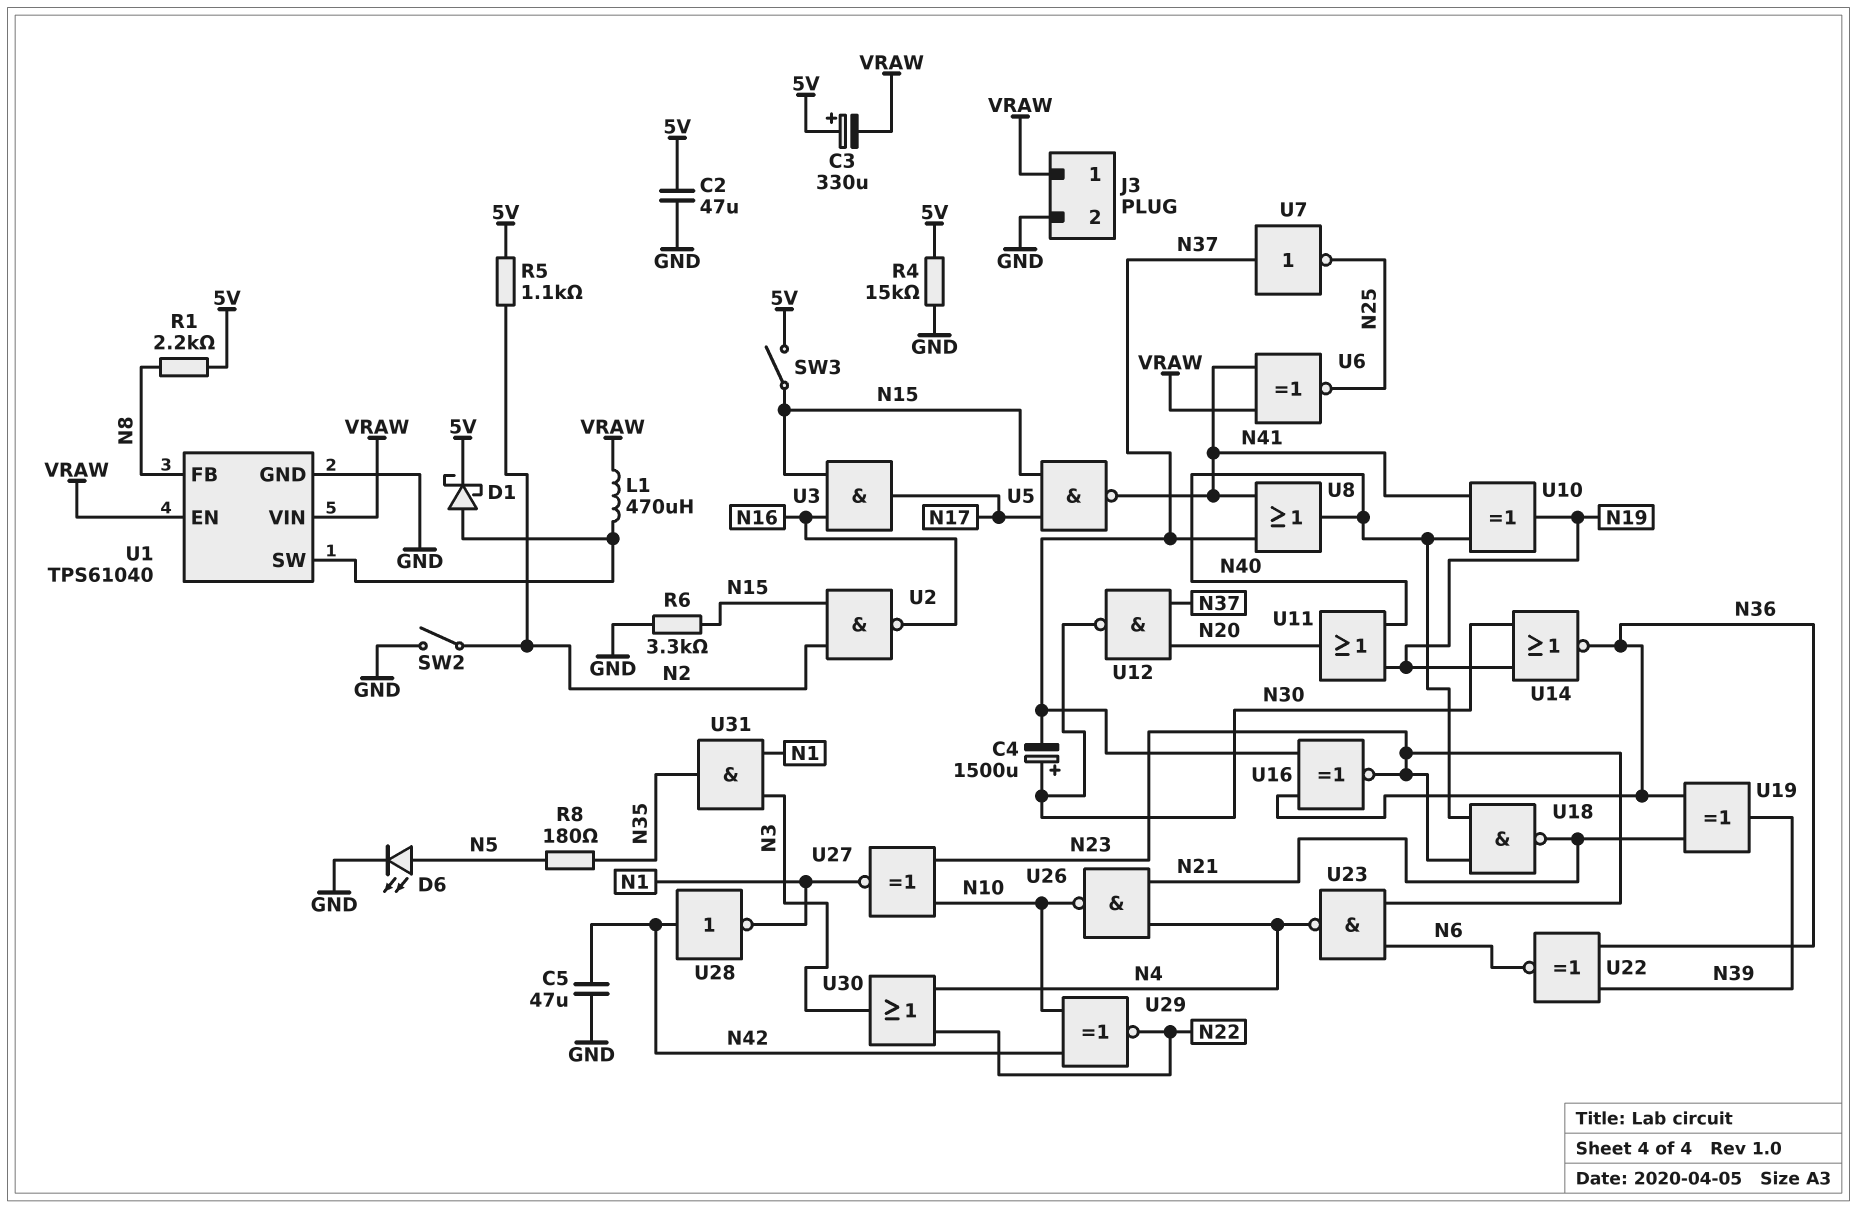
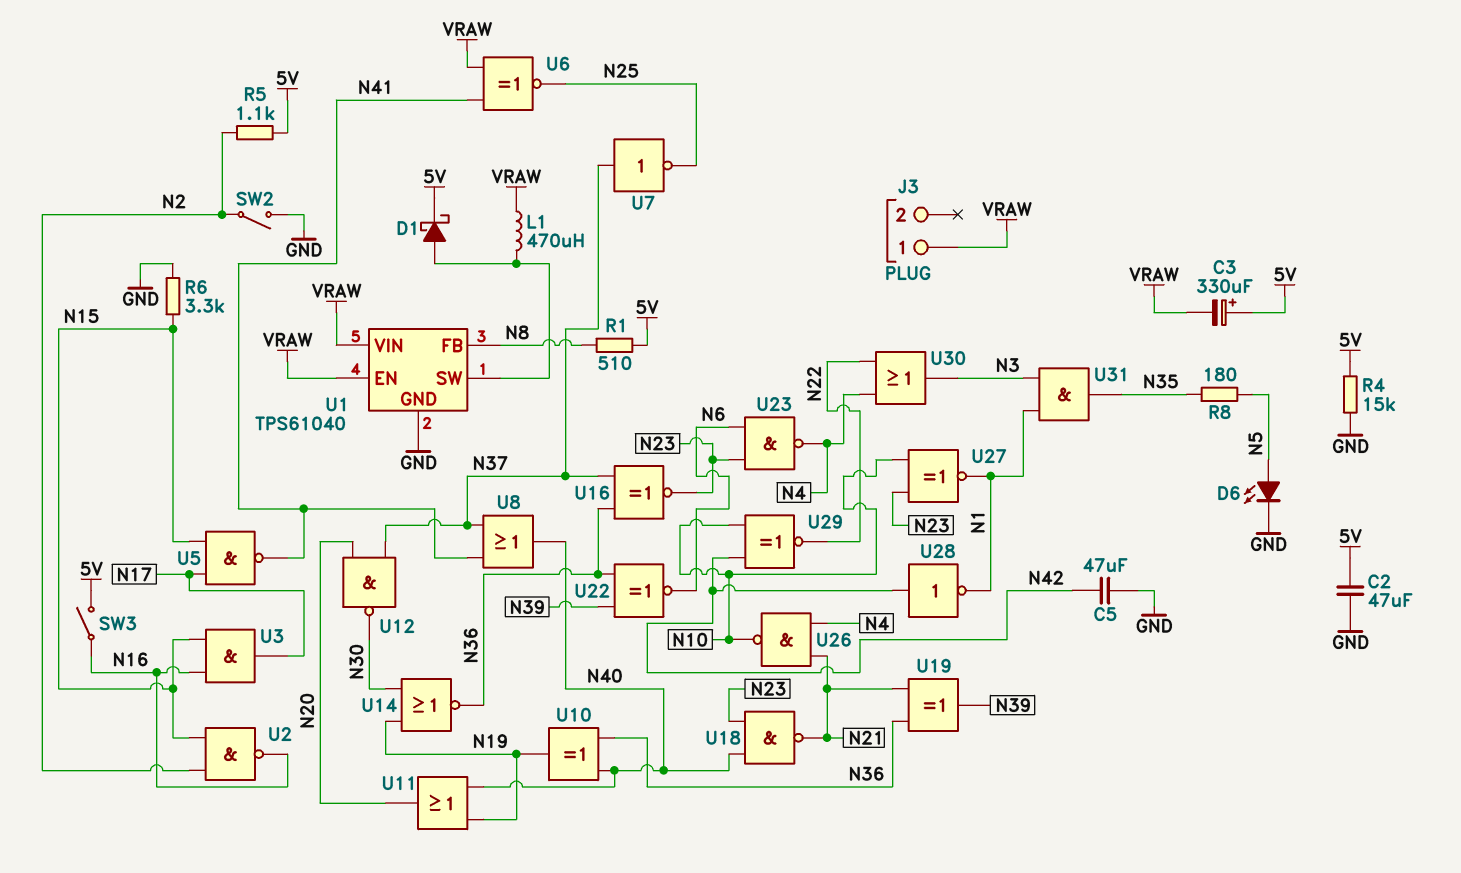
C4: 1500uF (plus N30, minus N37) -> none
J3 pin 2: GND -> none
R1: 2.2k (5V, N8) -> 510 (5V, N8)
SW3: switch (5V, N15) -> switch (5V, N16)
U10: XOR (in N40, in N41, out N19) -> XOR (in N36, in N40, out N19)

